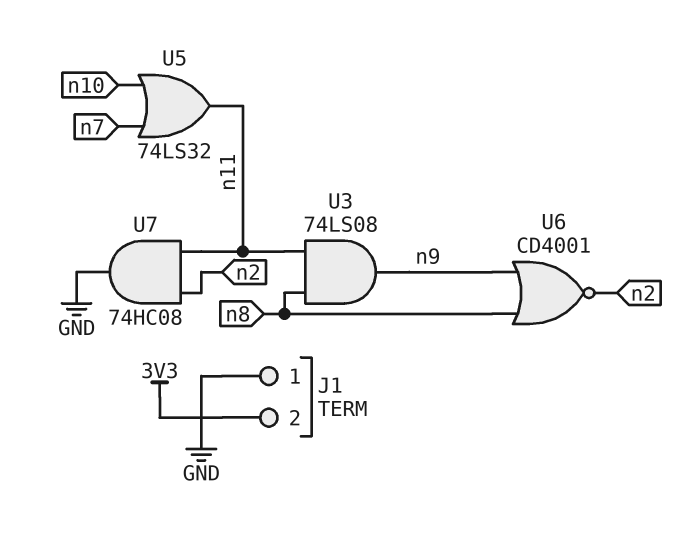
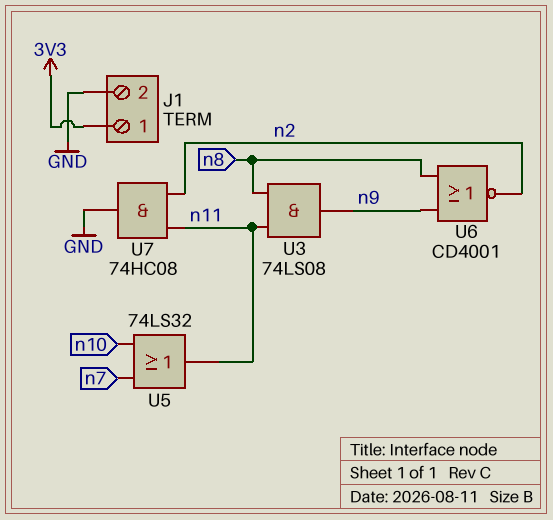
J1 pin 1: GND -> 3V3
J1 pin 2: 3V3 -> GND

